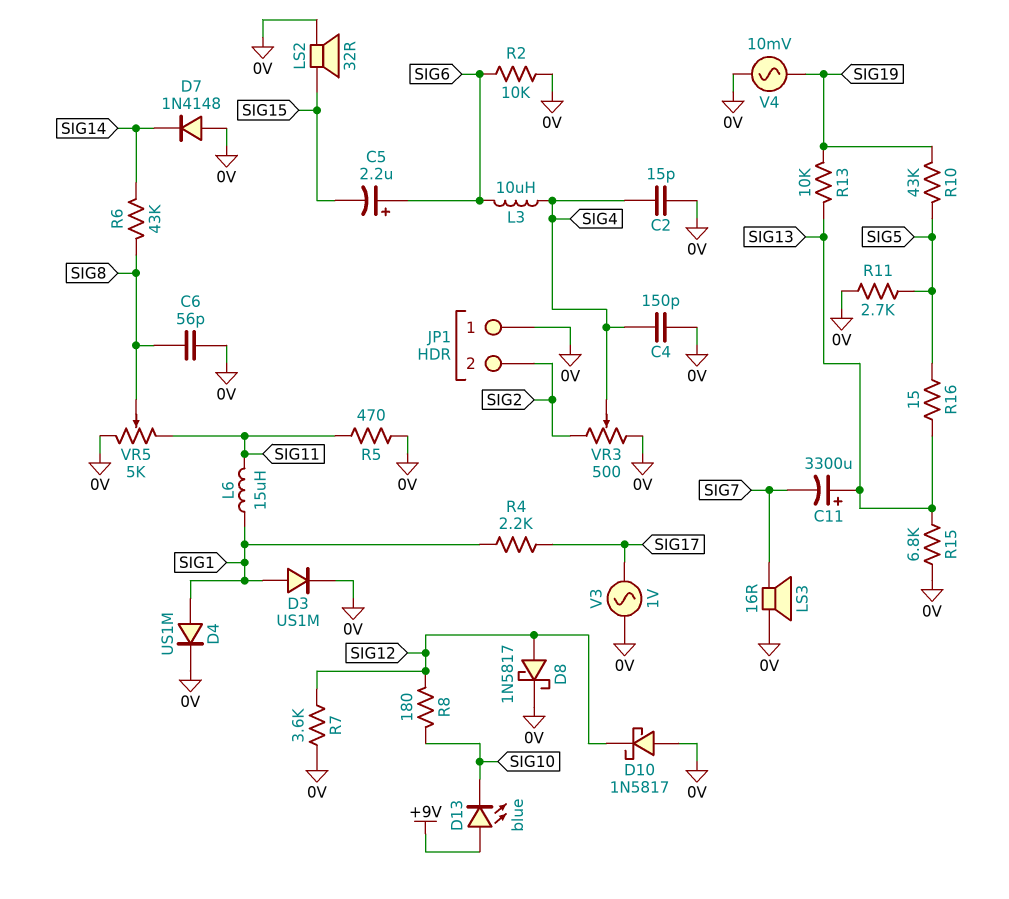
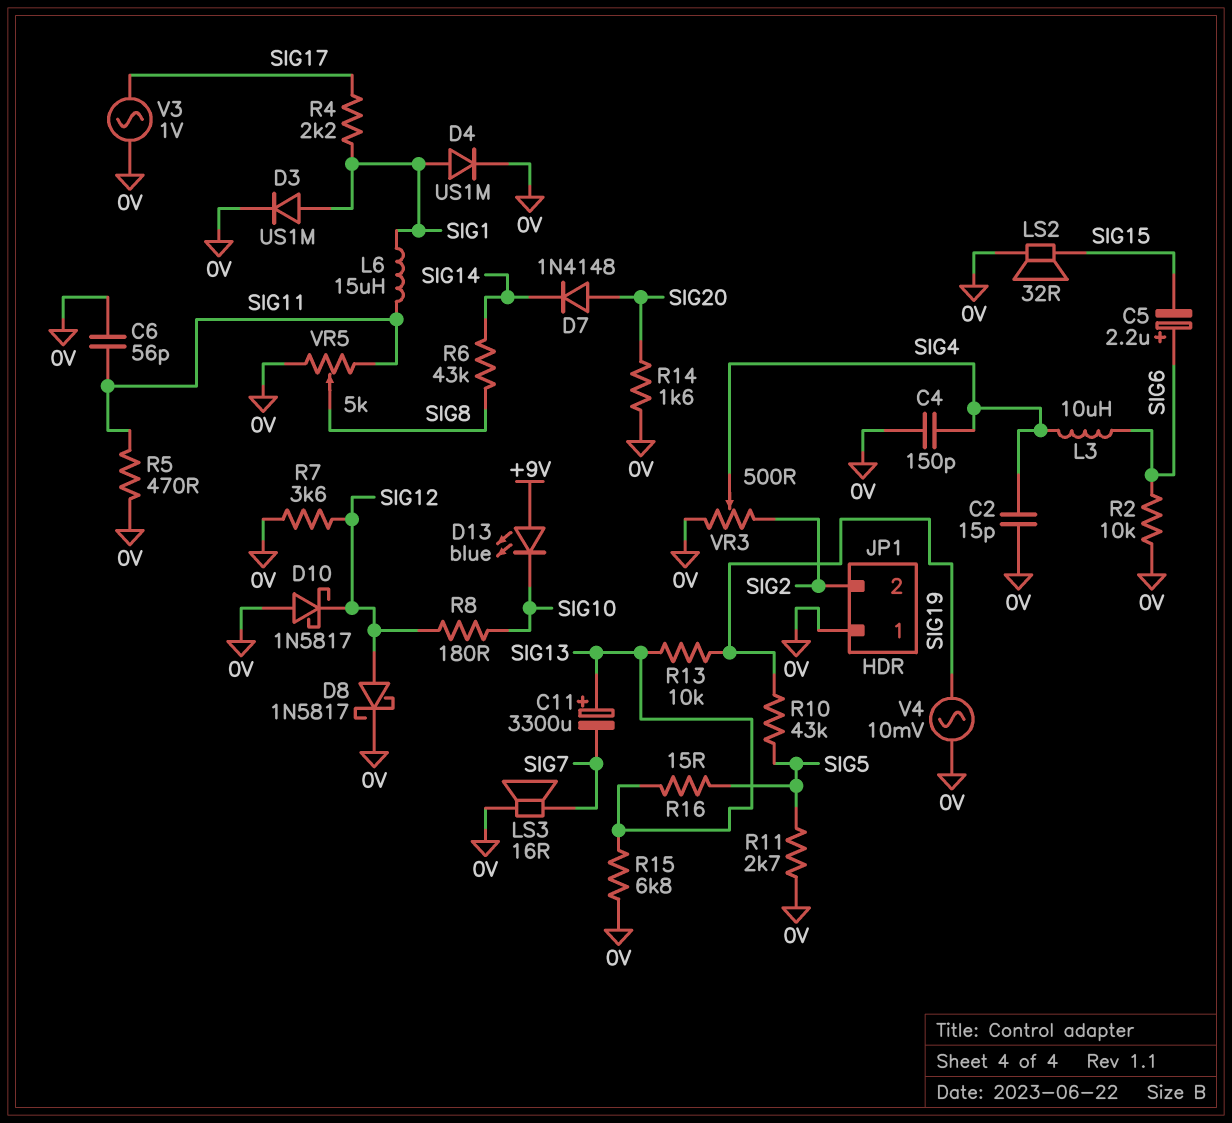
C6: 56pF (0V, SIG8) -> 56pF (0V, SIG11)
D7: diode 1N4148 (A 0V, K SIG14) -> diode 1N4148 (A SIG20, K SIG14)
R14: none -> 1.6k (0V, SIG20)

